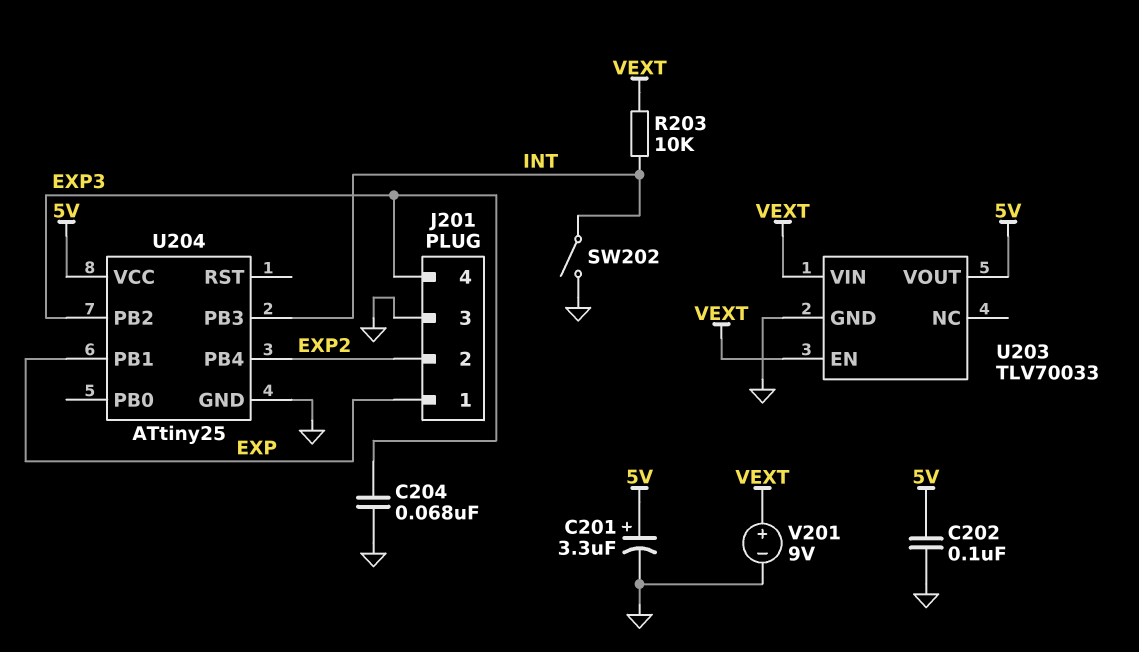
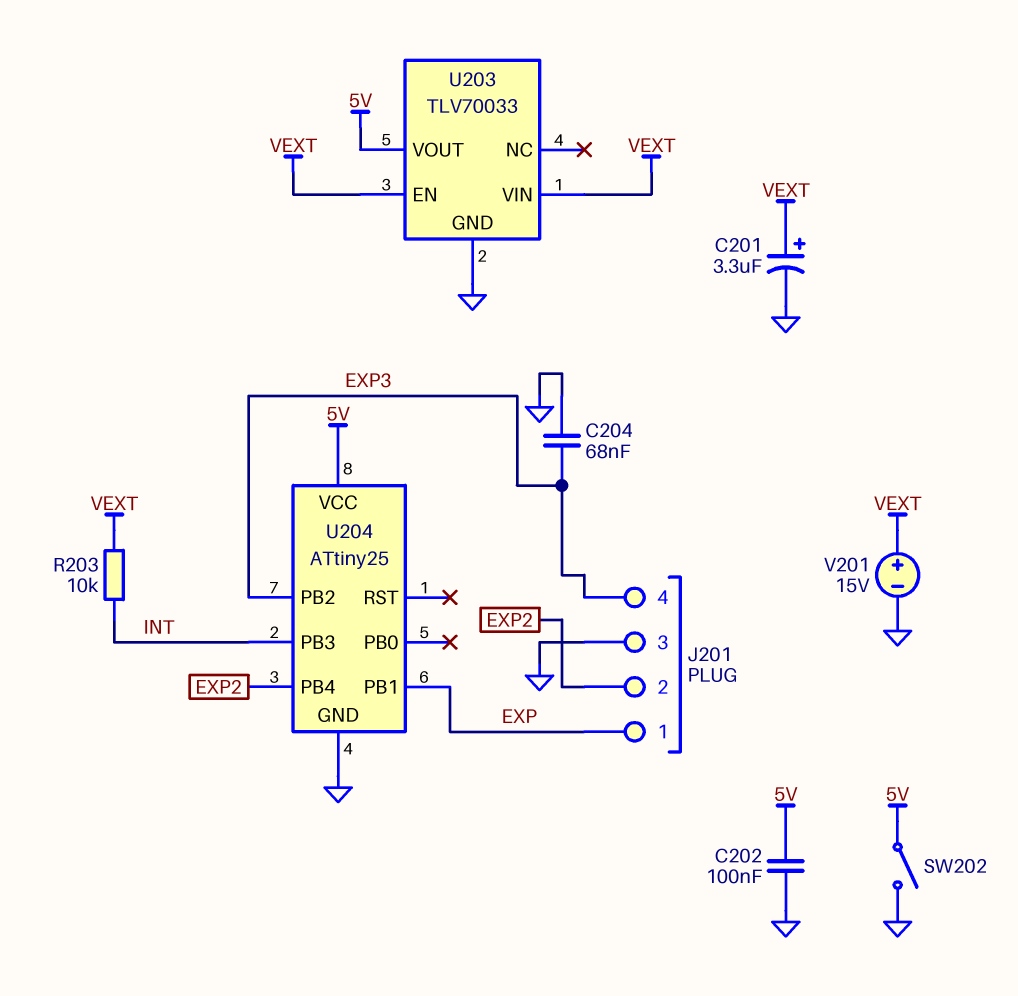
C201: 3.3uF (plus 5V, minus GND) -> 3.3uF (plus VEXT, minus GND)
SW202: switch (GND, INT) -> switch (5V, GND)
V201: 9V (plus VEXT, minus GND) -> 15V (plus VEXT, minus GND)

